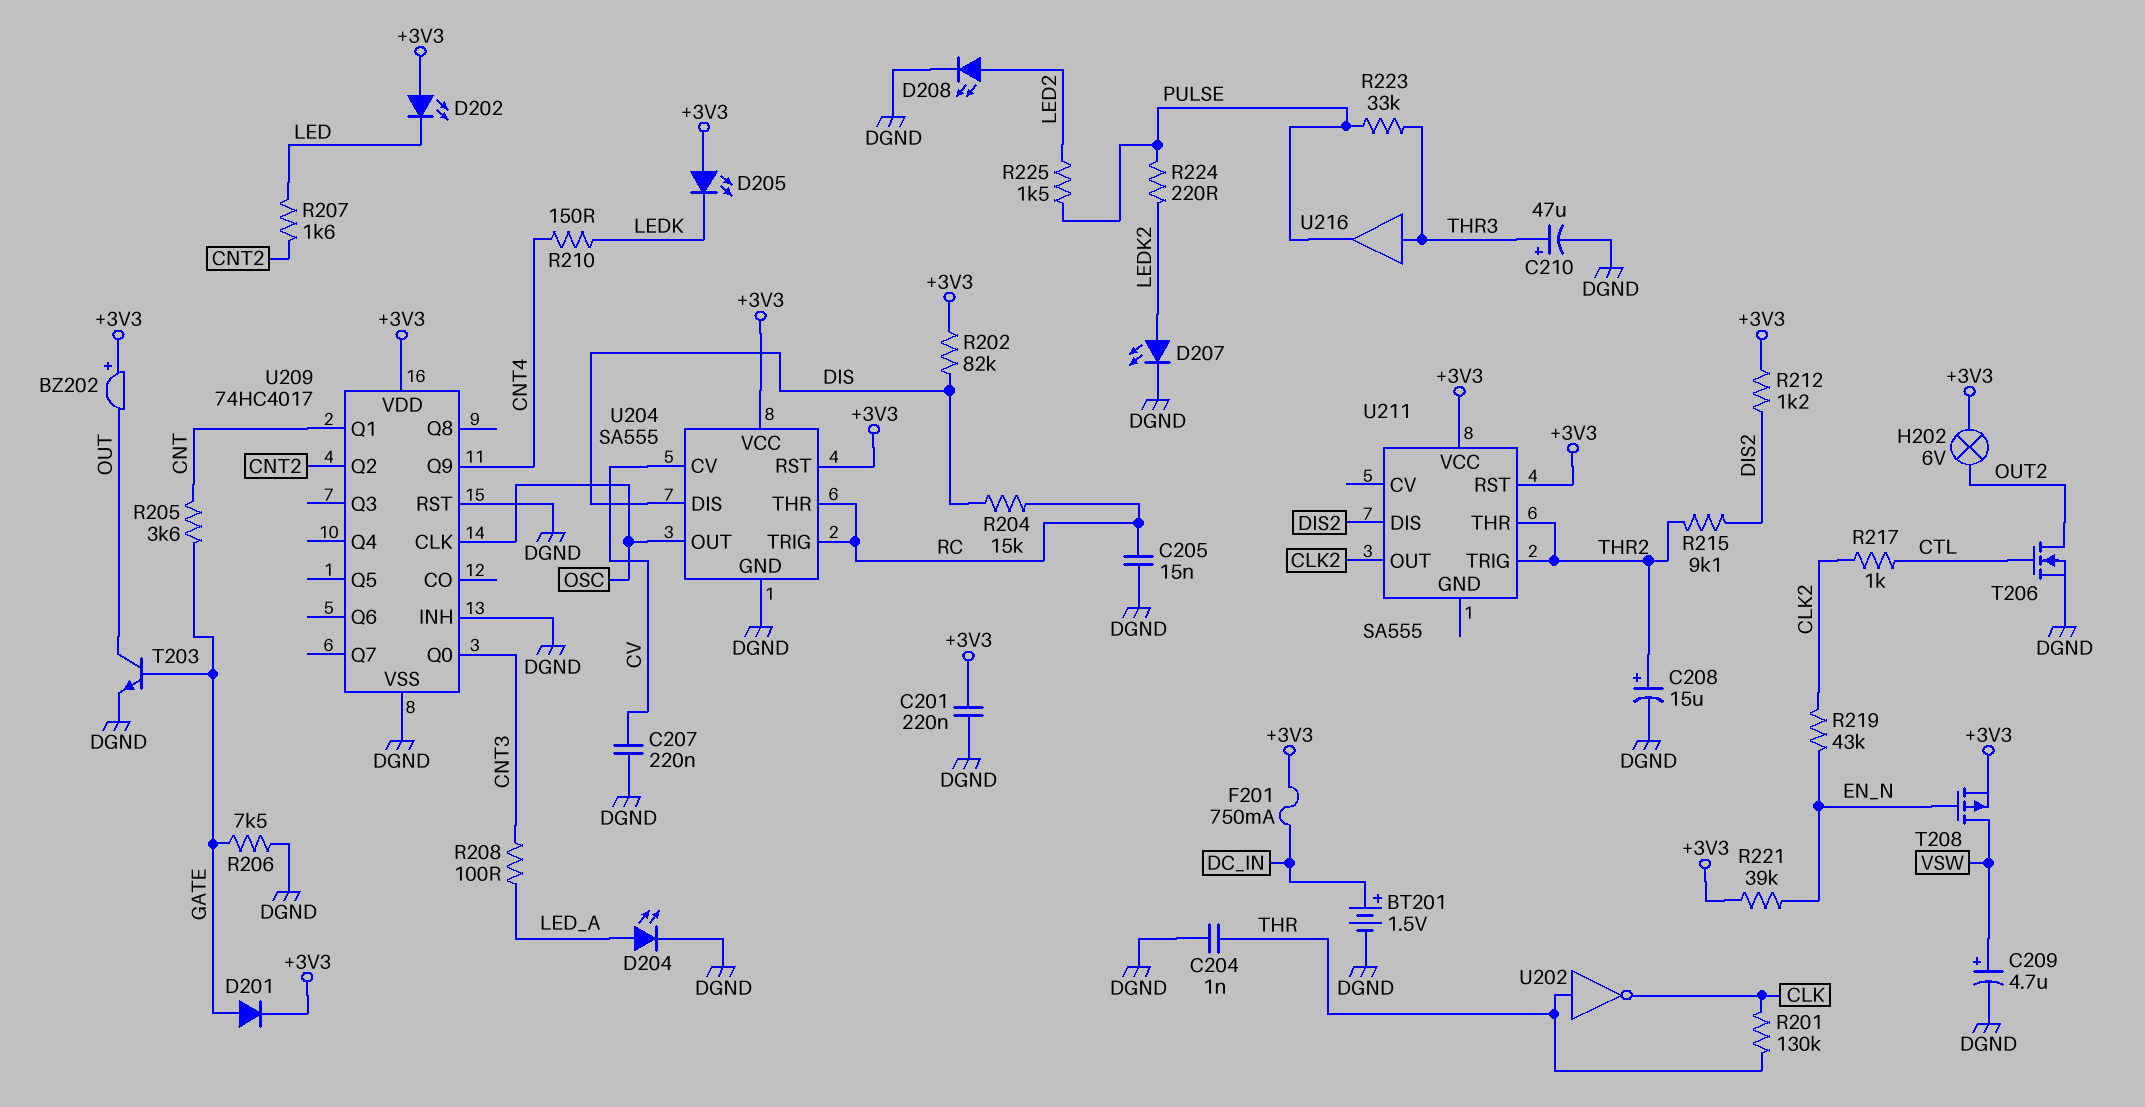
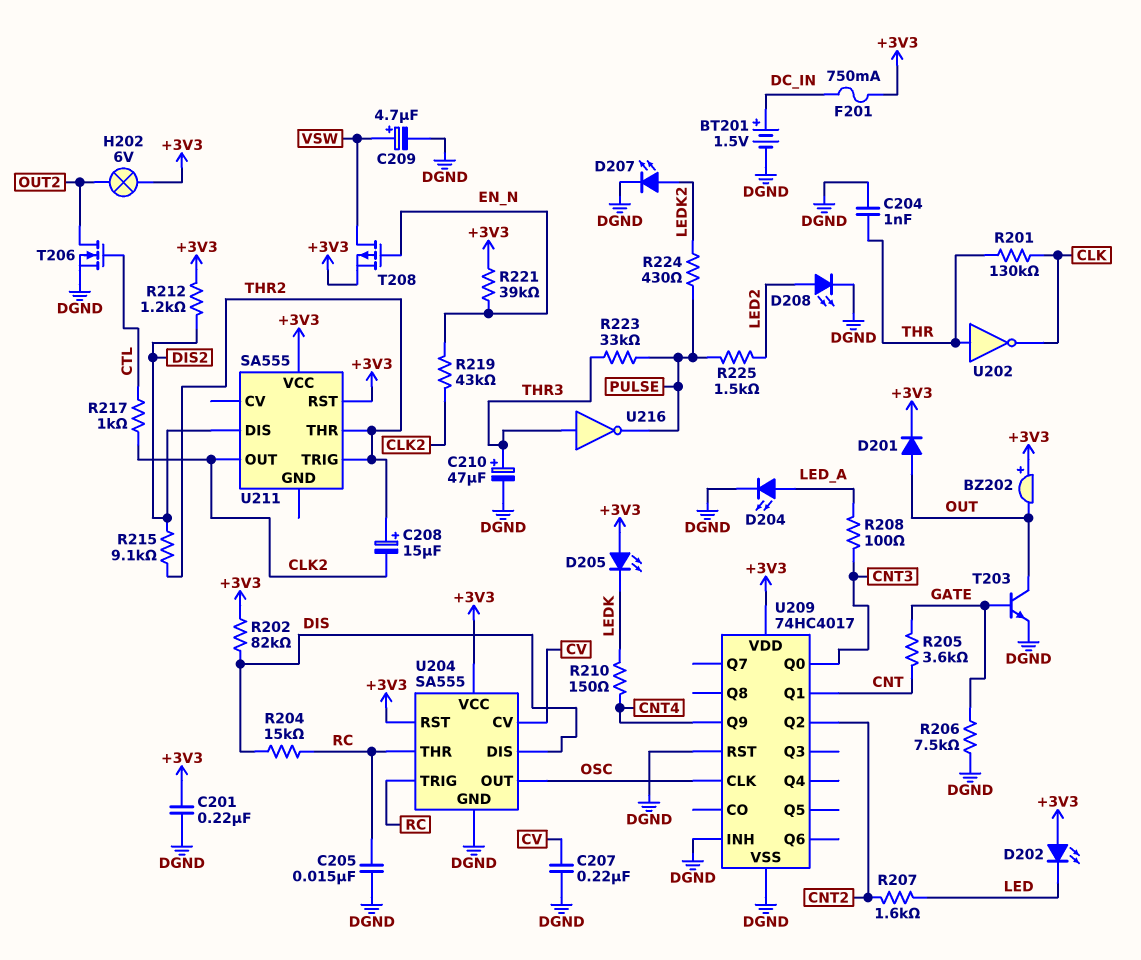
C208: 15uF (plus THR2, minus DGND) -> 15uF (plus THR2, minus CLK2)
D201: diode (A GATE, K +3V3) -> diode (A OUT, K +3V3)
R224: 220 (LEDK2, PULSE) -> 430 (LEDK2, PULSE)
U216: buffer (in THR3, out PULSE) -> NOT (in THR3, out PULSE)

